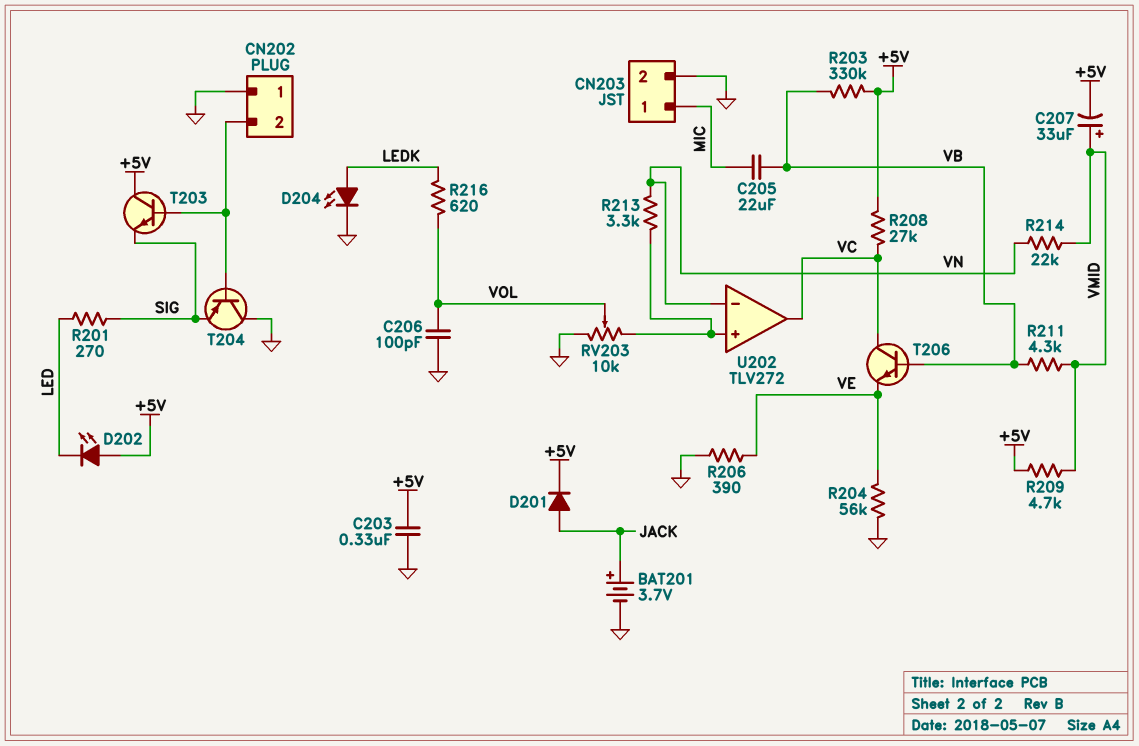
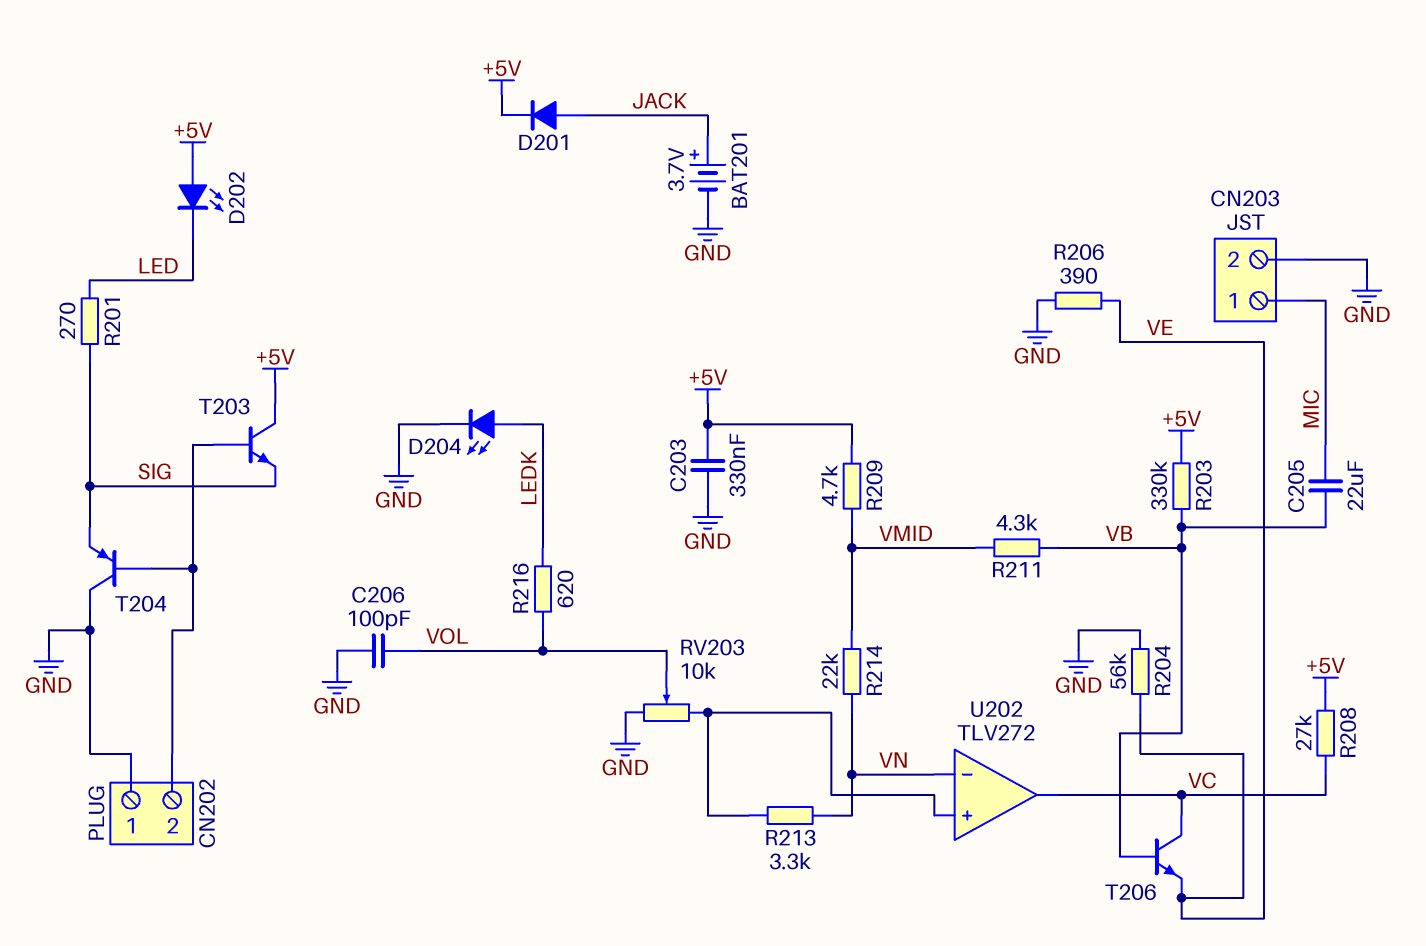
C207: 33uF (plus VMID, minus +5V) -> none

